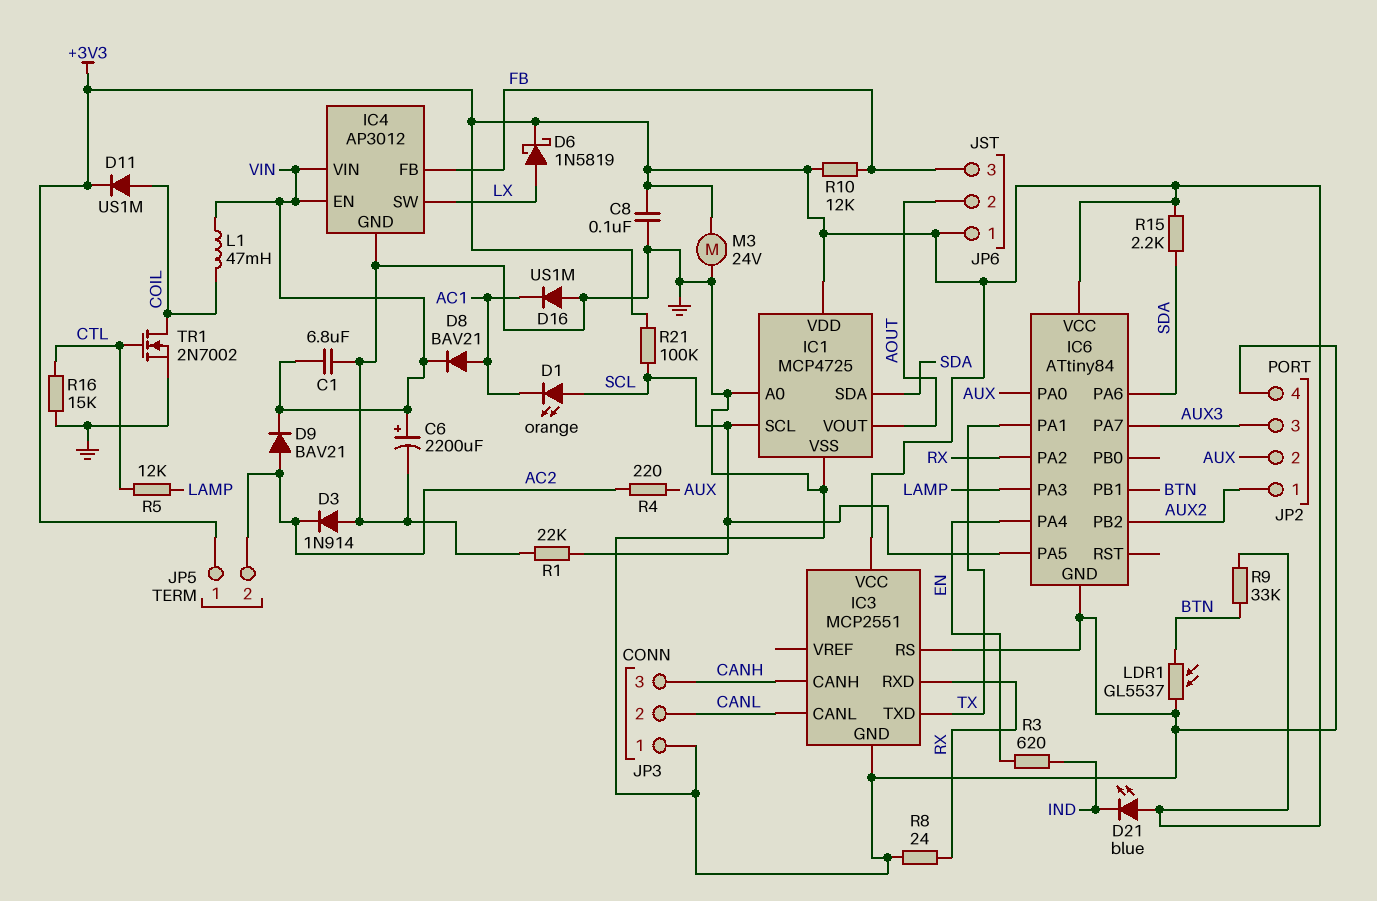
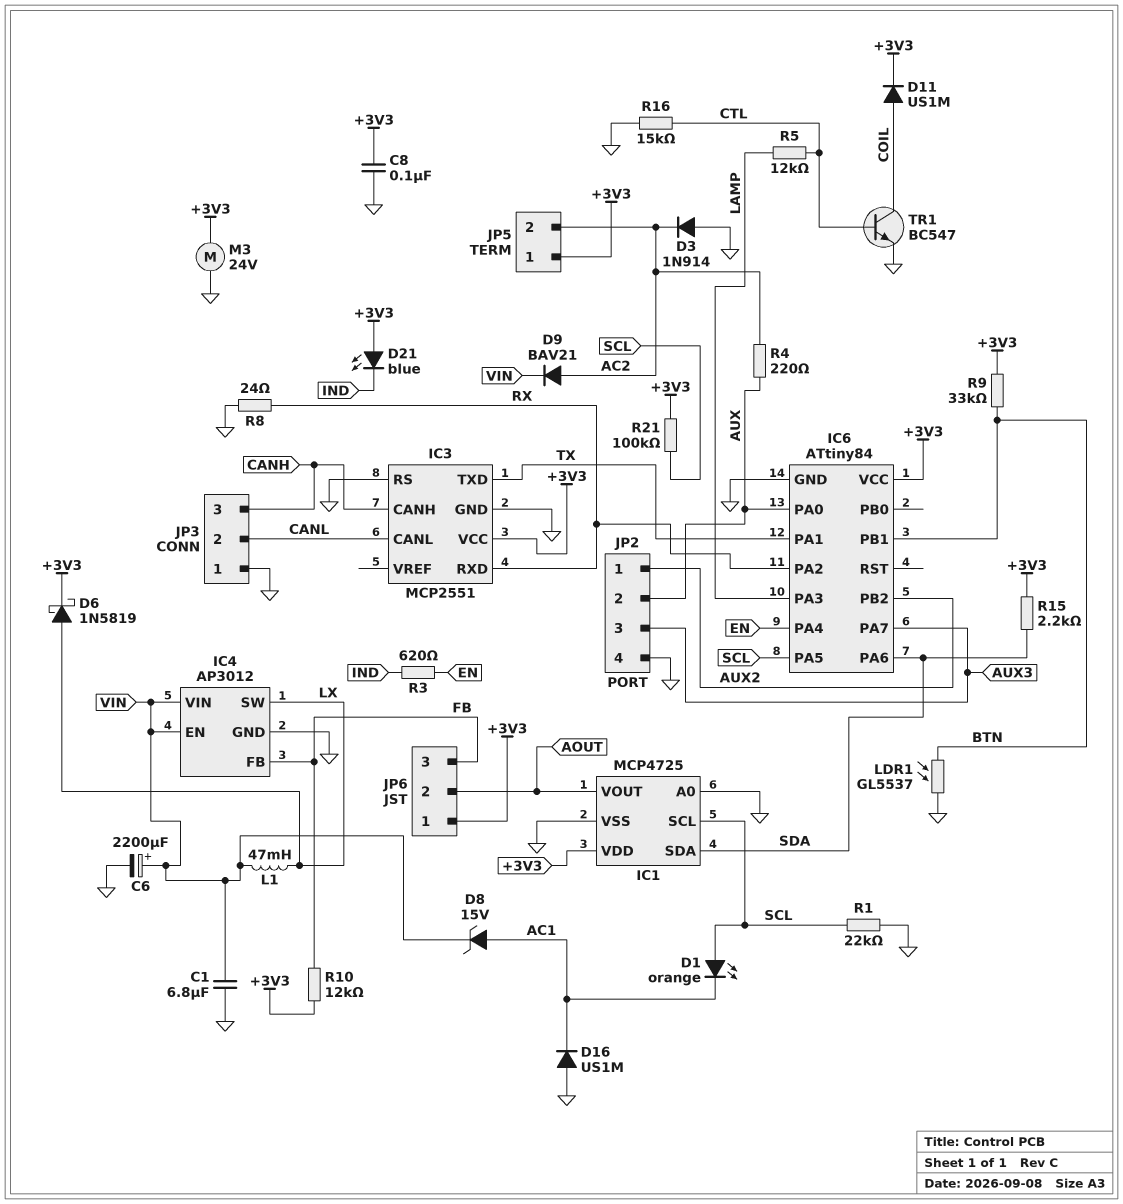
D8: diode BAV21 (A AC1, K VIN) -> zener 15V (A AC1, K VIN)
L1: 47mH (COIL, VIN) -> 47mH (LX, VIN)
TR1: NMOS 2N7002 (G CTL, D COIL, S GND) -> NPN BC547 (B CTL, C COIL, E GND)

